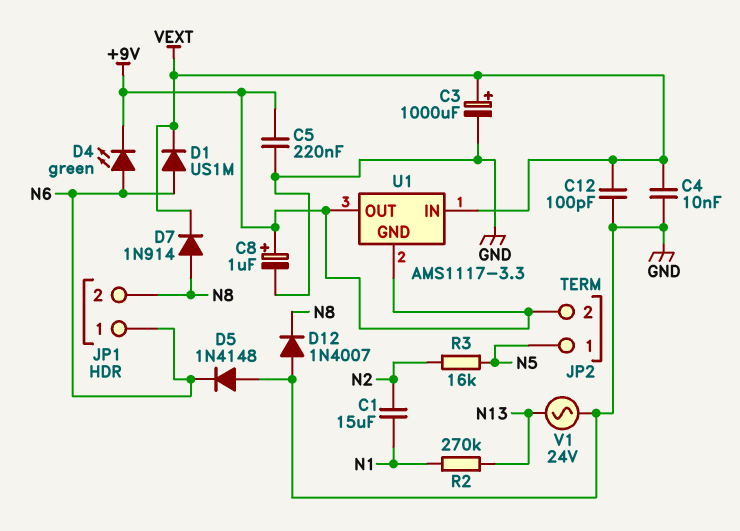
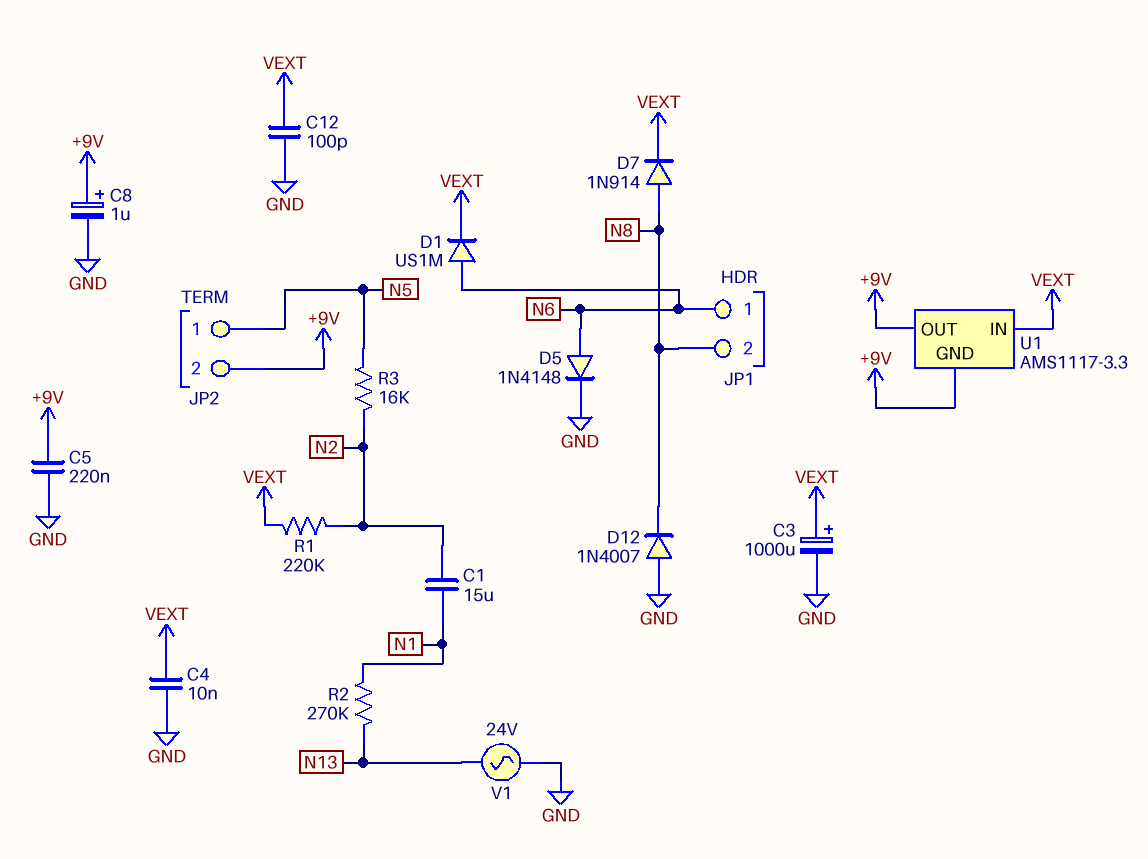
D4: LED green (A N6, K +9V) -> none
D5: diode 1N4148 (A GND, K N6) -> diode 1N4148 (A N6, K GND)
R1: none -> 220k (N2, VEXT)

